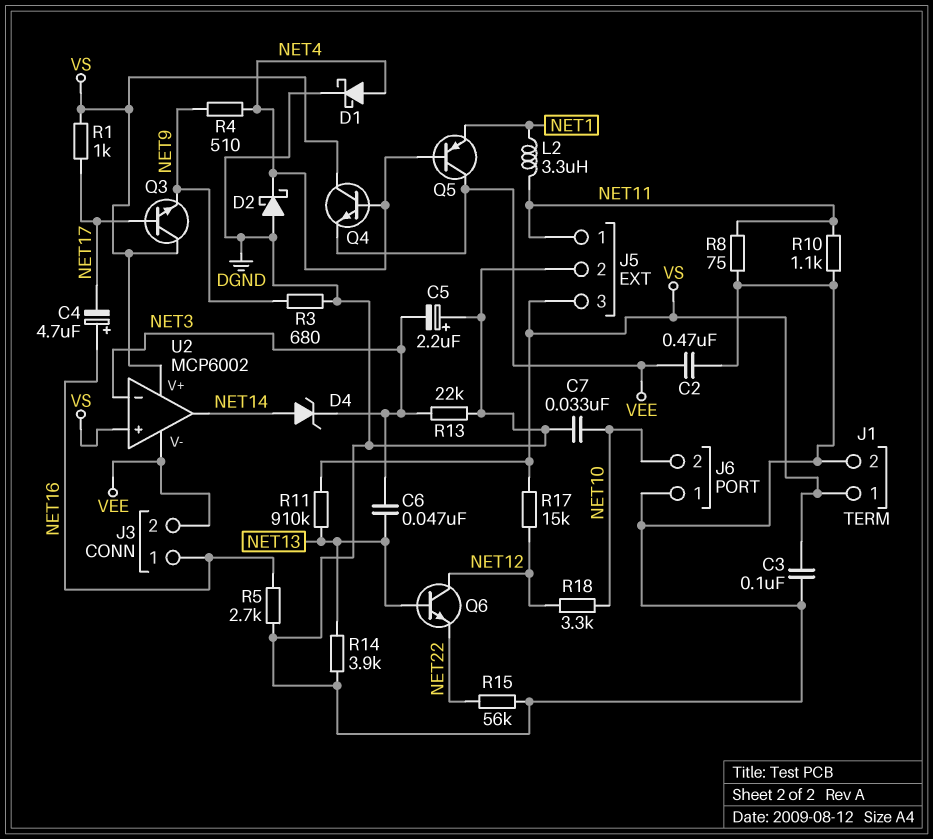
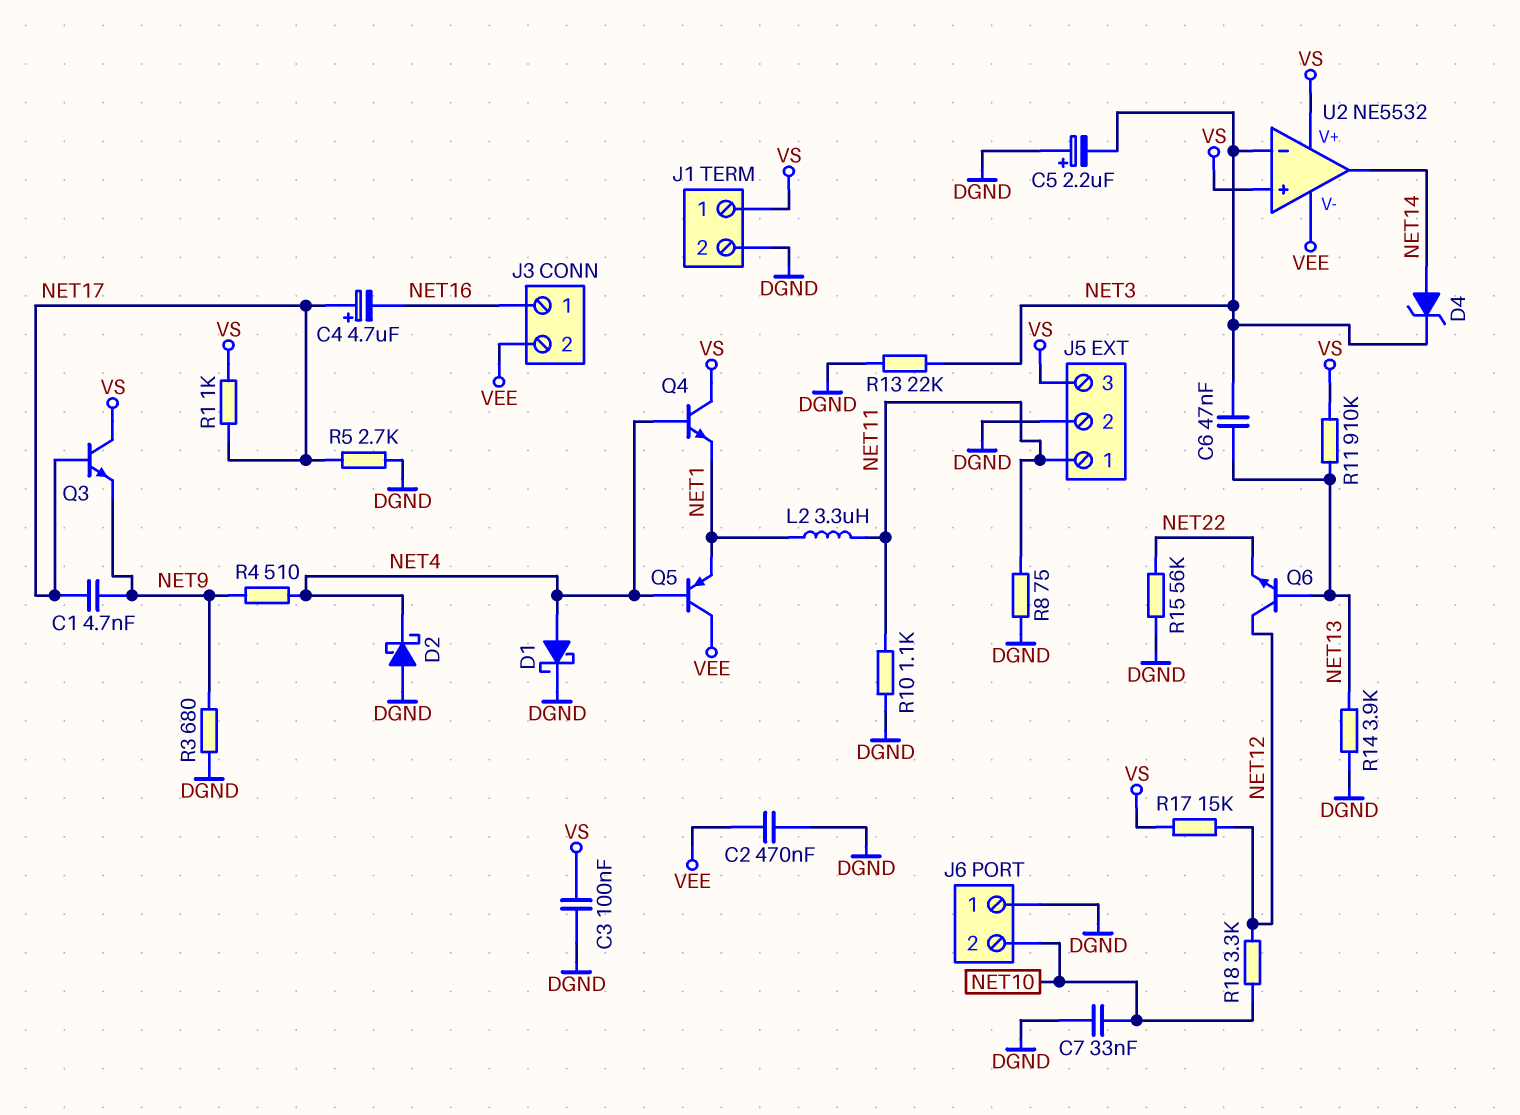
C1: none -> 4.7nF (NET9, NET17)
C4: 4.7uF (plus NET16, minus NET17) -> 4.7uF (plus NET17, minus NET16)
Q4: NPN (B NET4, C VS, E VEE) -> NPN (B NET4, C VS, E NET1)
R5: 2.7k (DGND, NET16) -> 2.7k (DGND, NET17)
U2: MCP6002 -> NE5532

